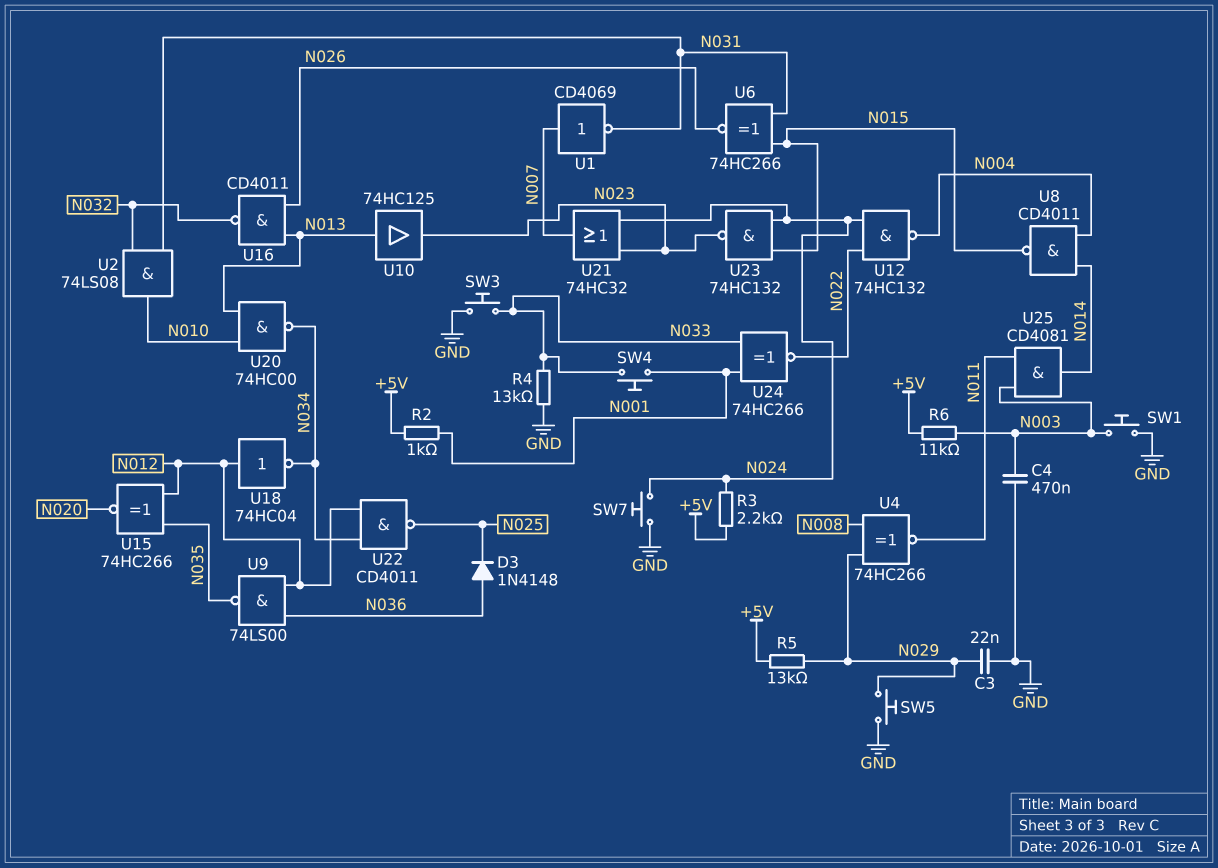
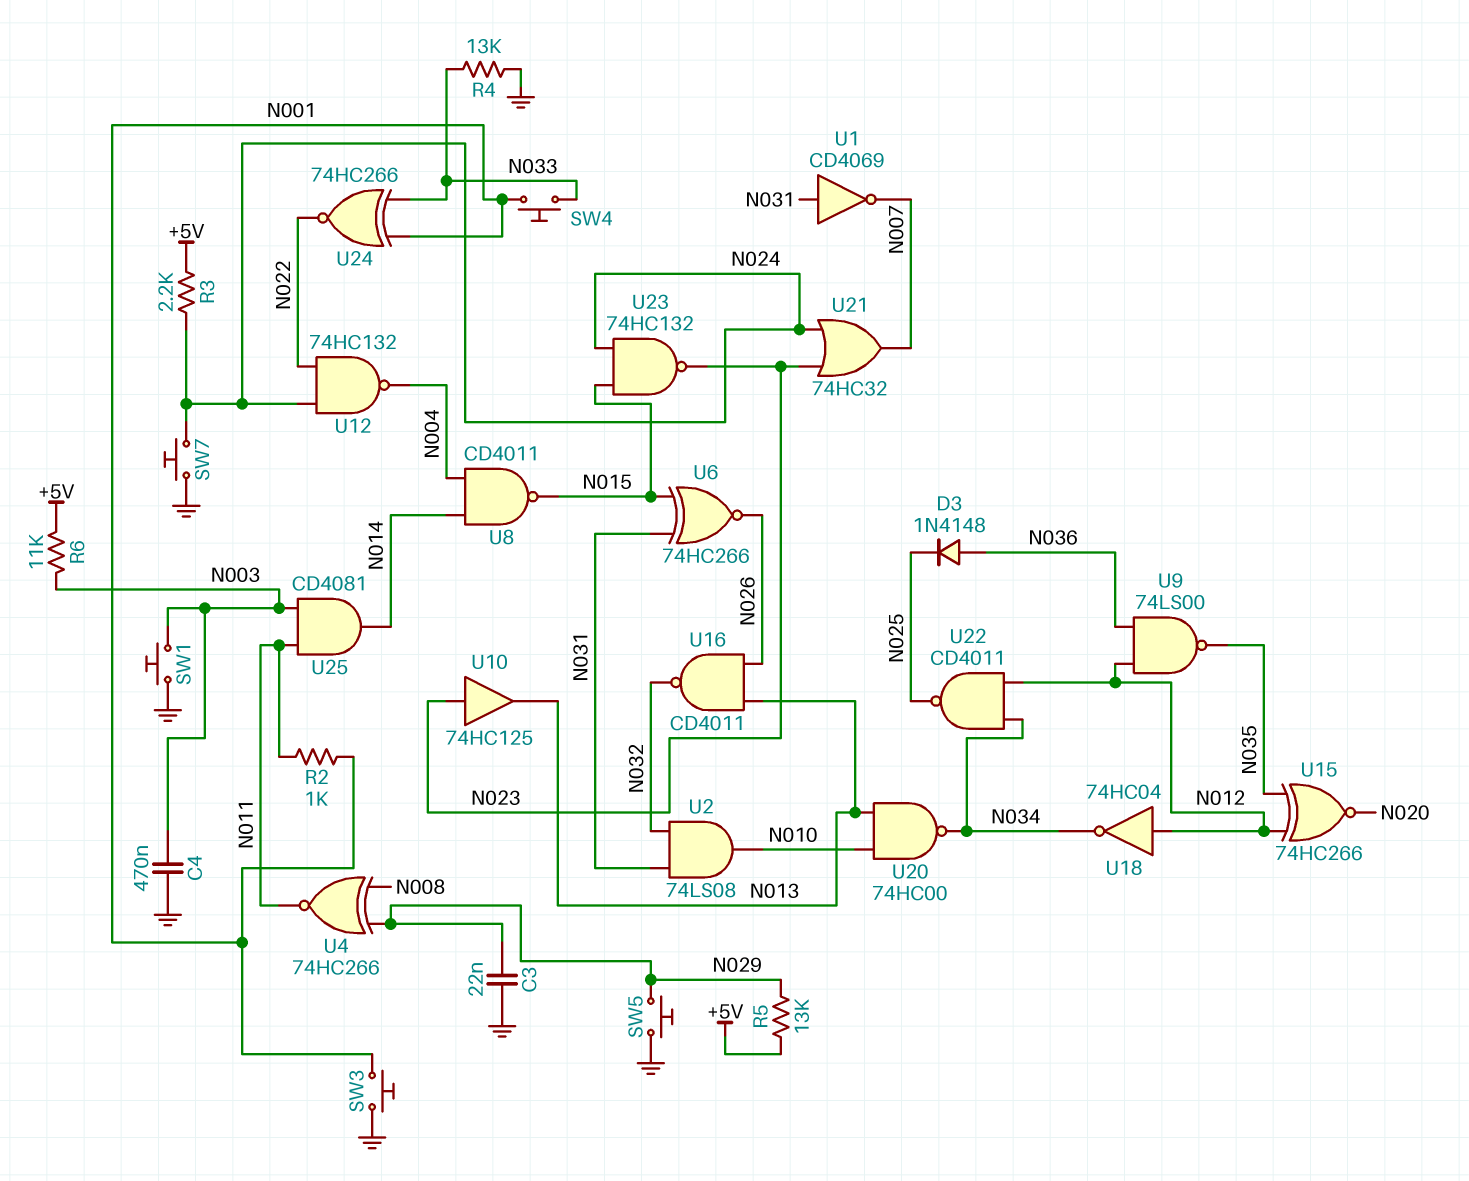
R2: 1k (+5V, N001) -> 1k (N001, N011)
SW3: button (GND, N033) -> button (GND, N001)
U1: NOT CD4069 (in N007, out N031) -> NOT CD4069 (in N031, out N007)
U10: buffer 74HC125 (in N013, out N023) -> buffer 74HC125 (in N023, out N013)

